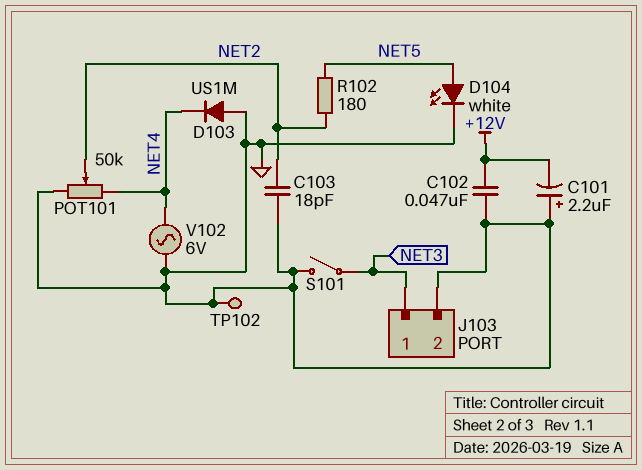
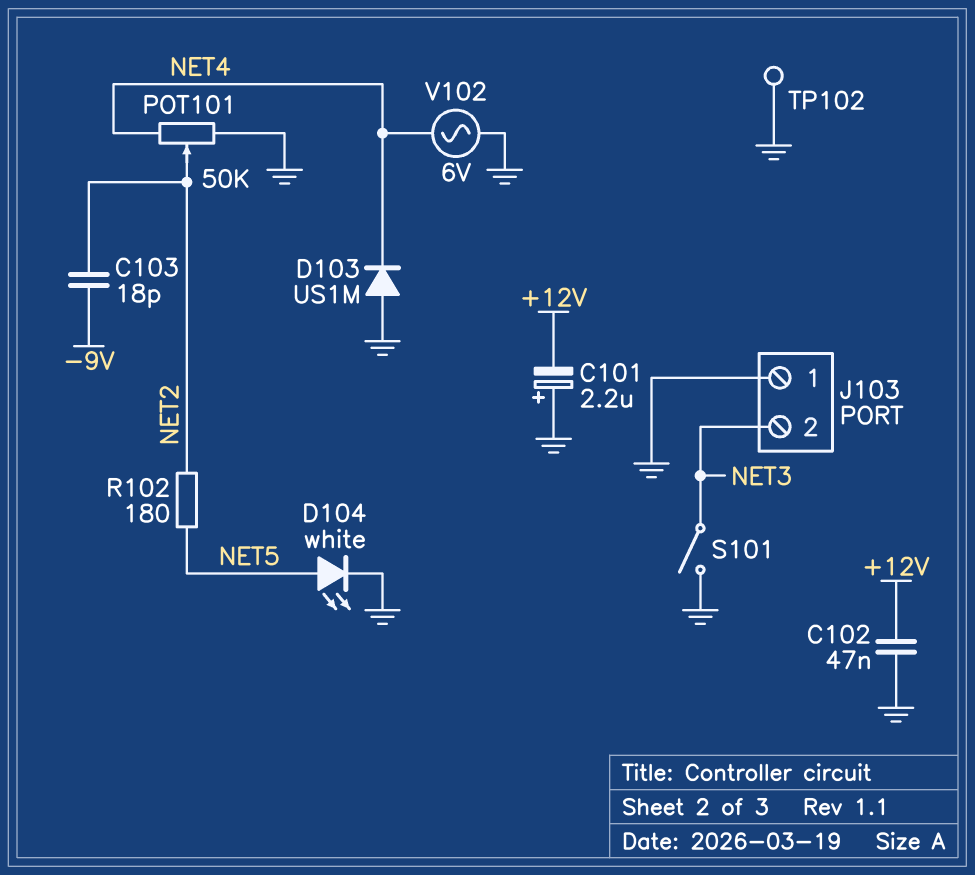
C103: 18pF (GND, NET2) -> 18pF (-9V, NET2)
J103 pin 1: NET3 -> GND
J103 pin 2: GND -> NET3

